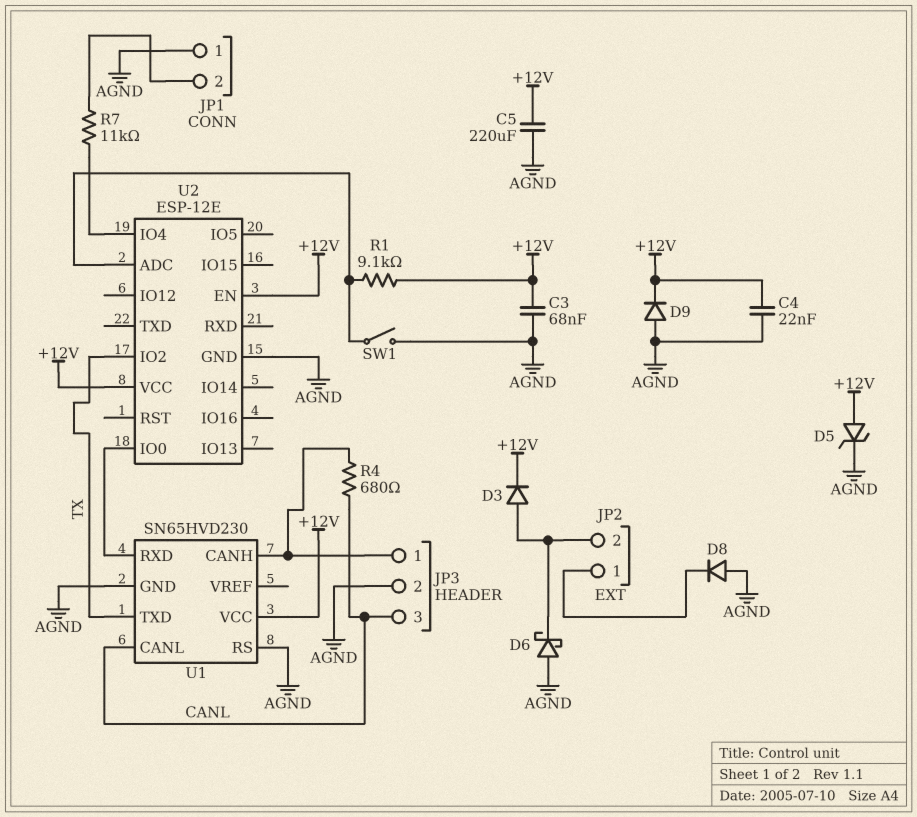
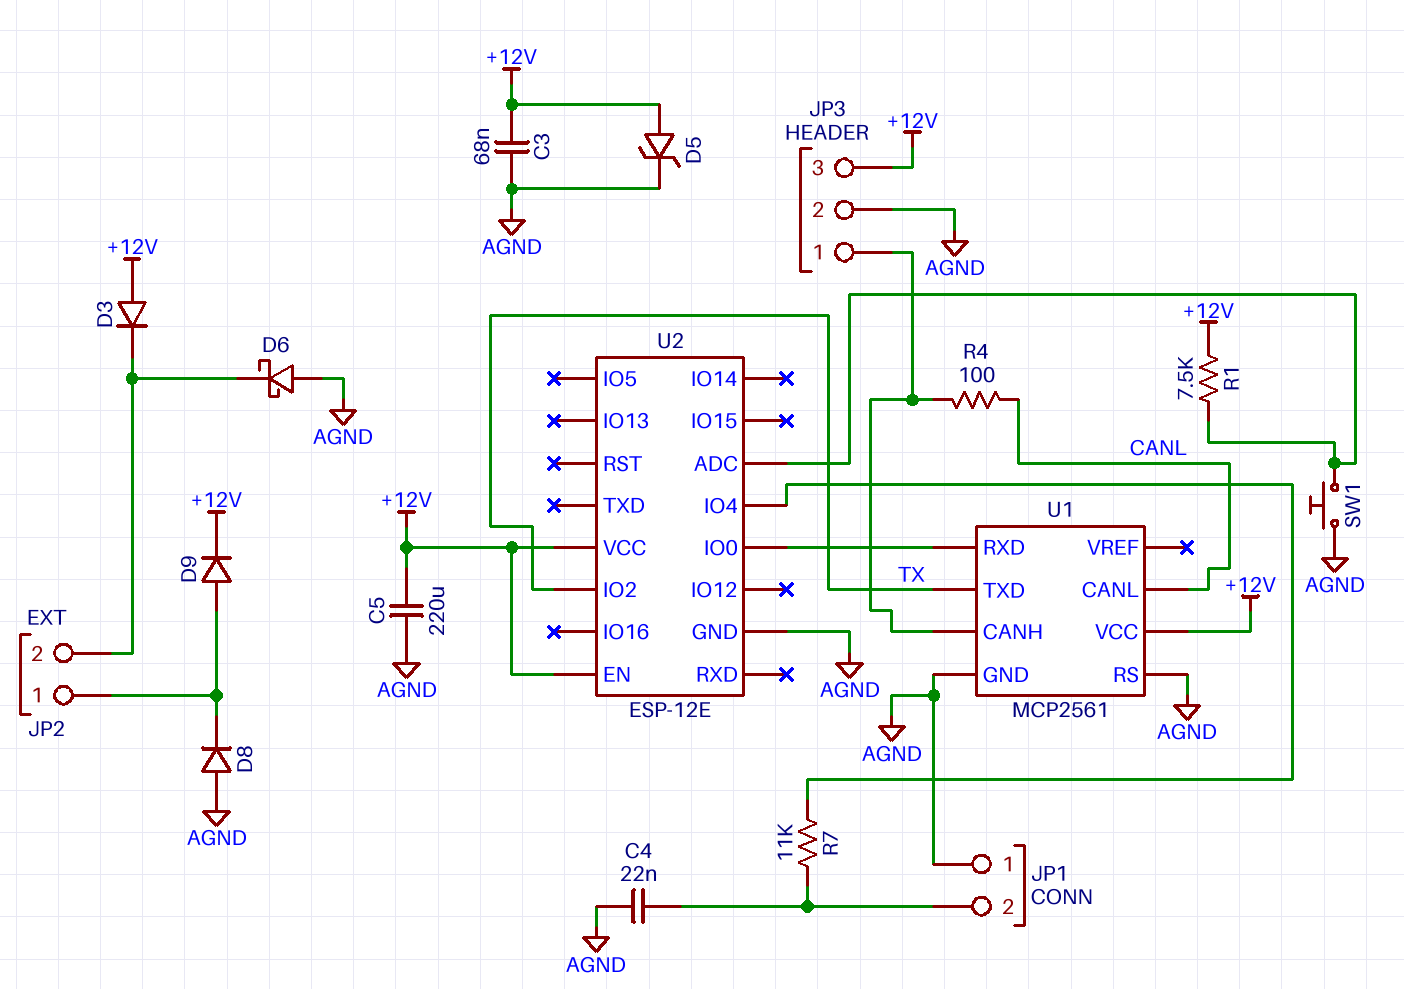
C4: 22nF (+12V, AGND) -> 22nF (AGND, JP1/2)
D3: diode (A JP2/2, K +12V) -> diode (A +12V, K JP2/2)
D9: diode (A AGND, K +12V) -> diode (A JP2/1, K +12V)
JP3 pin 3: CANL -> +12V
R1: 9.1k (+12V, U2/ADC) -> 7.5k (+12V, U2/ADC)
R4: 680 (CANL, JP3/1) -> 100 (CANL, JP3/1)
SW1: switch (AGND, U2/ADC) -> button (AGND, U2/ADC)
U1: SN65HVD230 -> MCP2561

